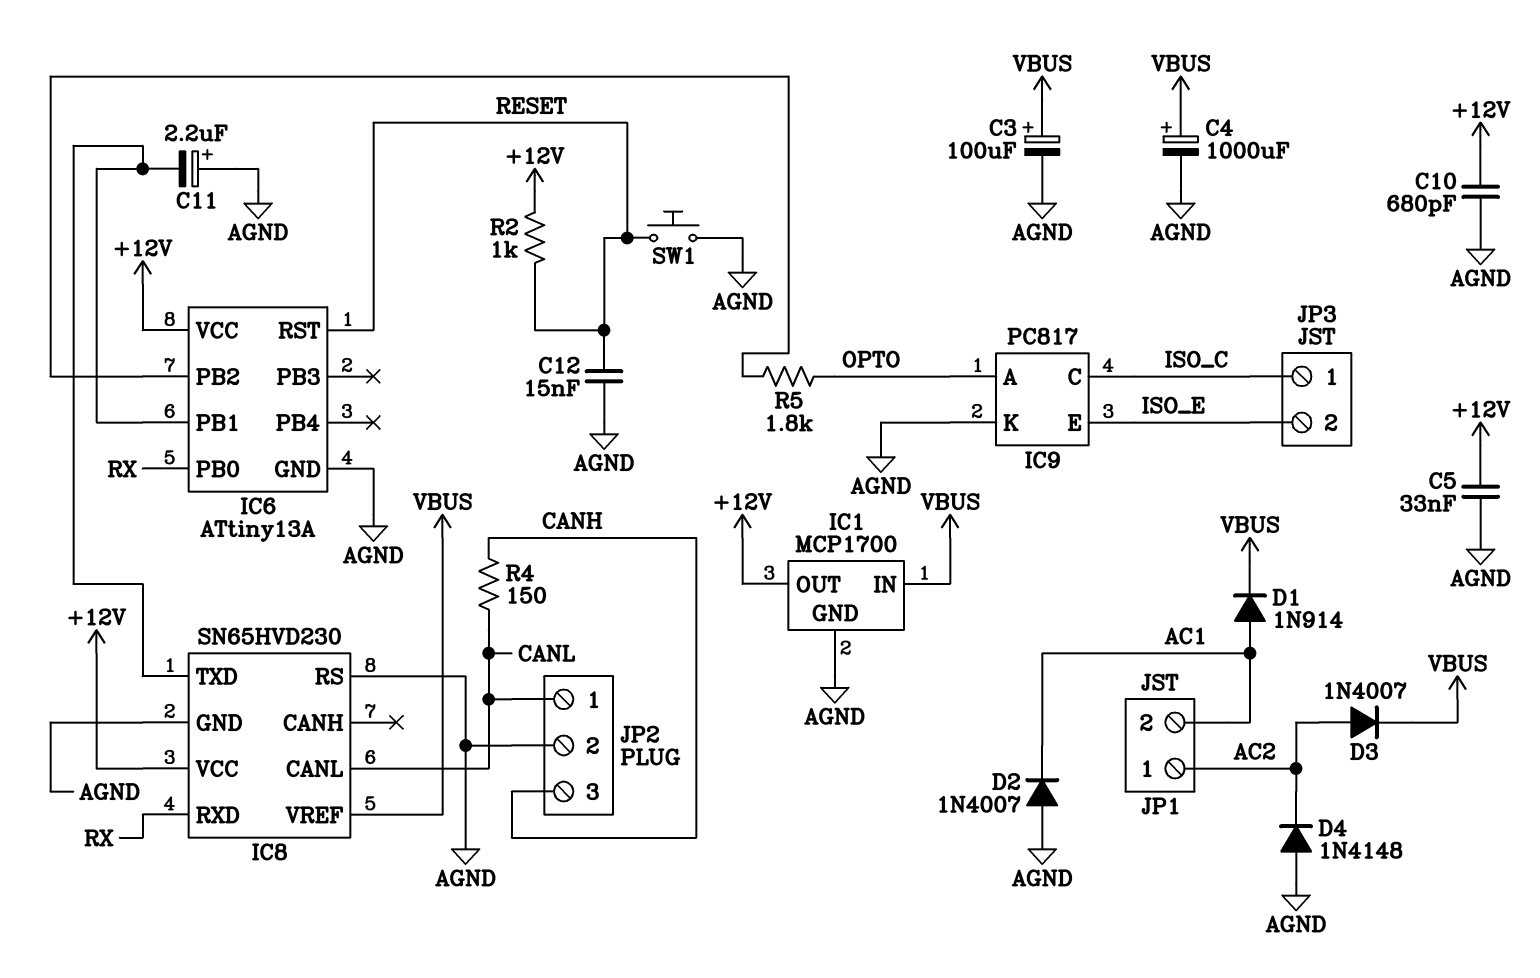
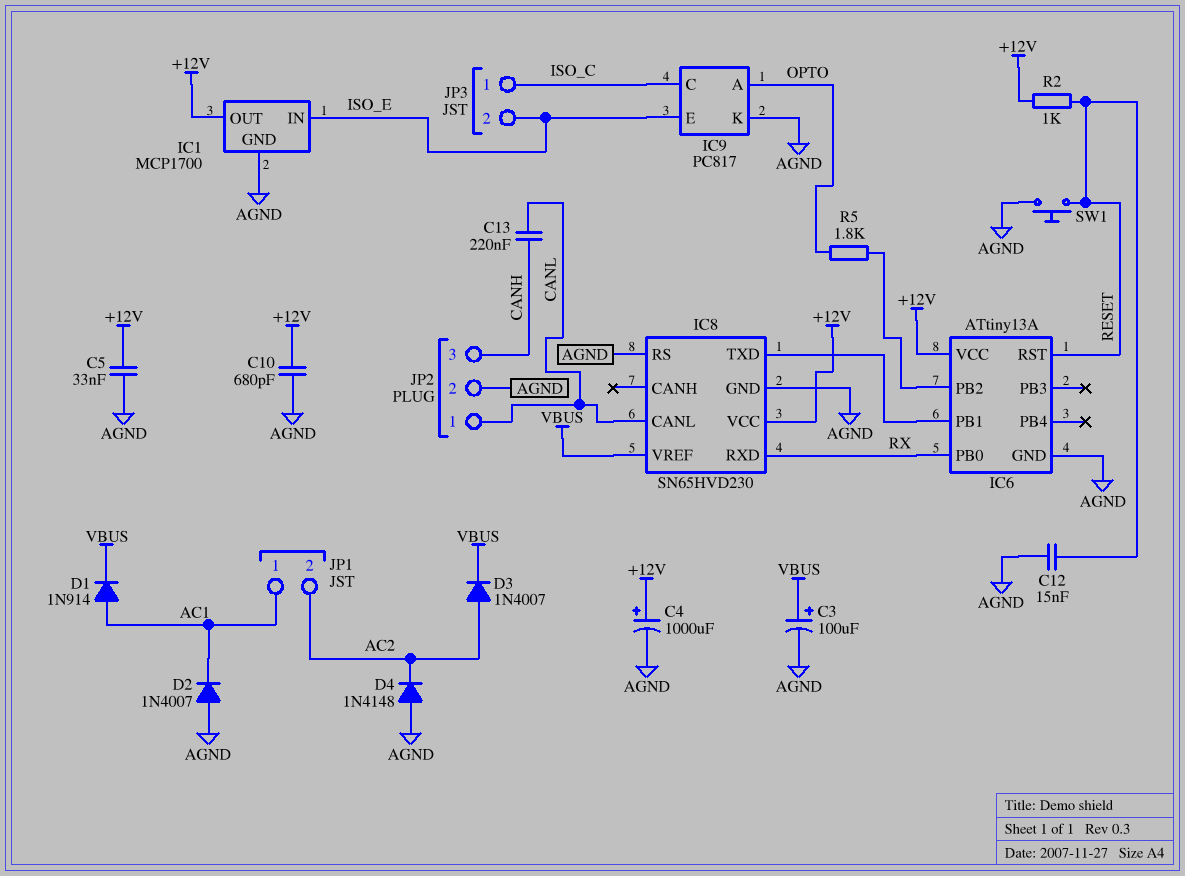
C4: 1000uF (plus VBUS, minus AGND) -> 1000uF (plus +12V, minus AGND)
C11: 2.2uF (plus AGND, minus IC6/PB1) -> none
C13: none -> 220nF (CANH, CANL)
IC1 pin IN: VBUS -> ISO_E
JP1 pin 1: AC2 -> AC1
JP1 pin 2: AC1 -> AC2
R4: 150 (CANH, CANL) -> none

